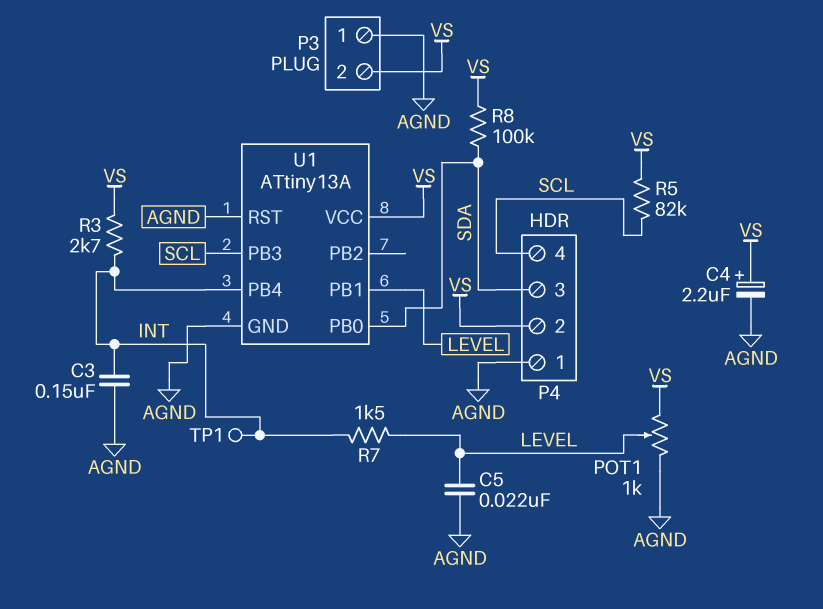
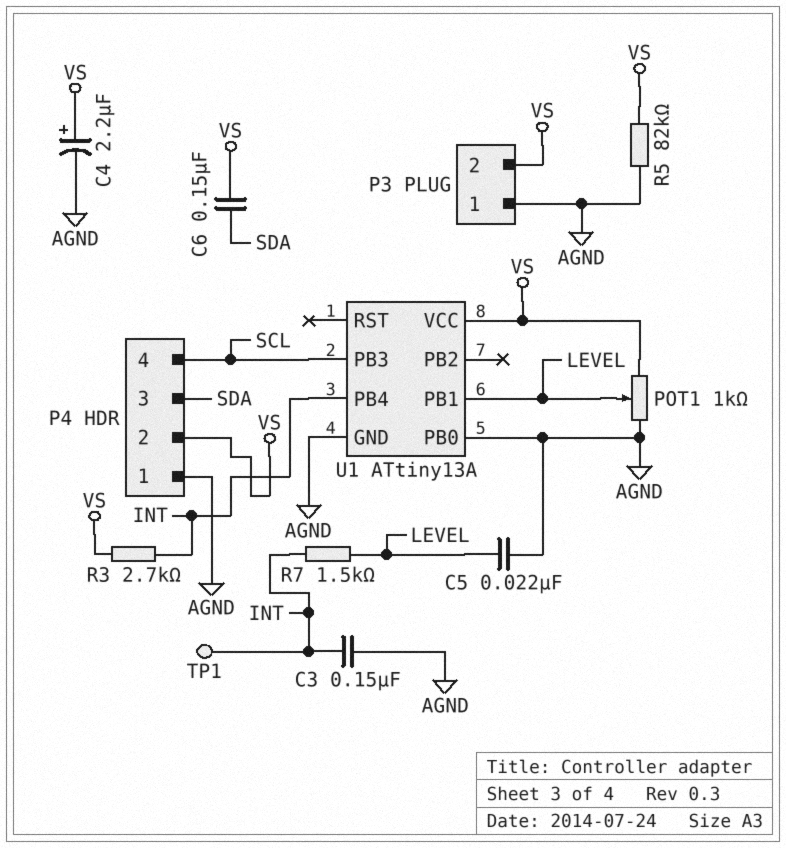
C6: none -> 150nF (SDA, VS)
R5: 82k (SCL, VS) -> 82k (AGND, VS)
R8: 100k (SDA, VS) -> none
U1 pin PB0: SDA -> AGND
U1 pin RST: AGND -> none

